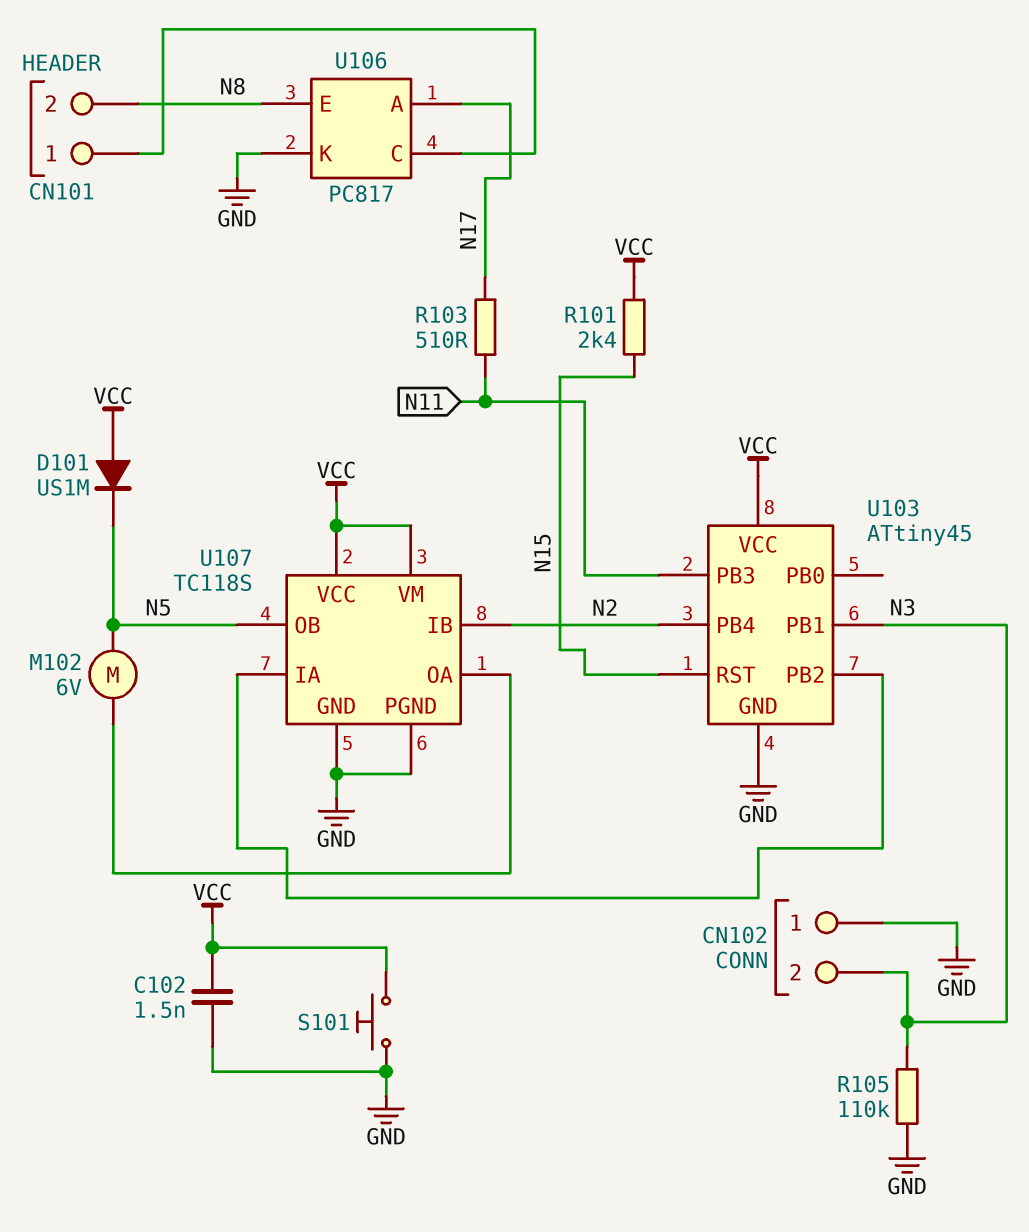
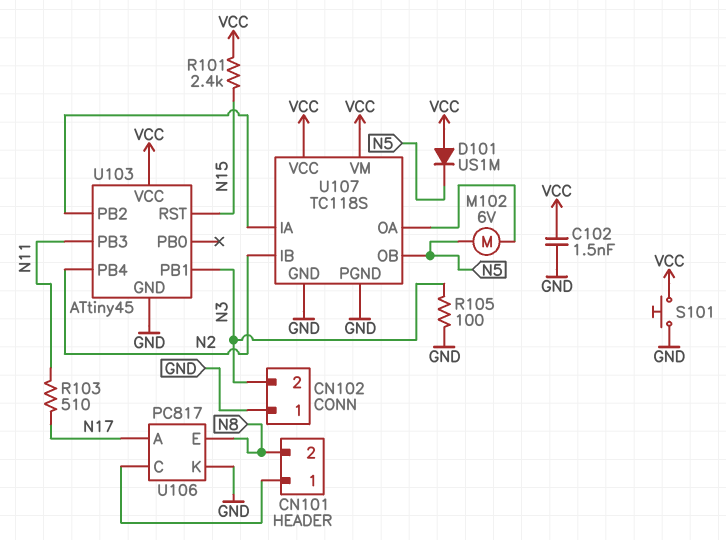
R105: 110k (GND, N3) -> 100 (GND, N3)

